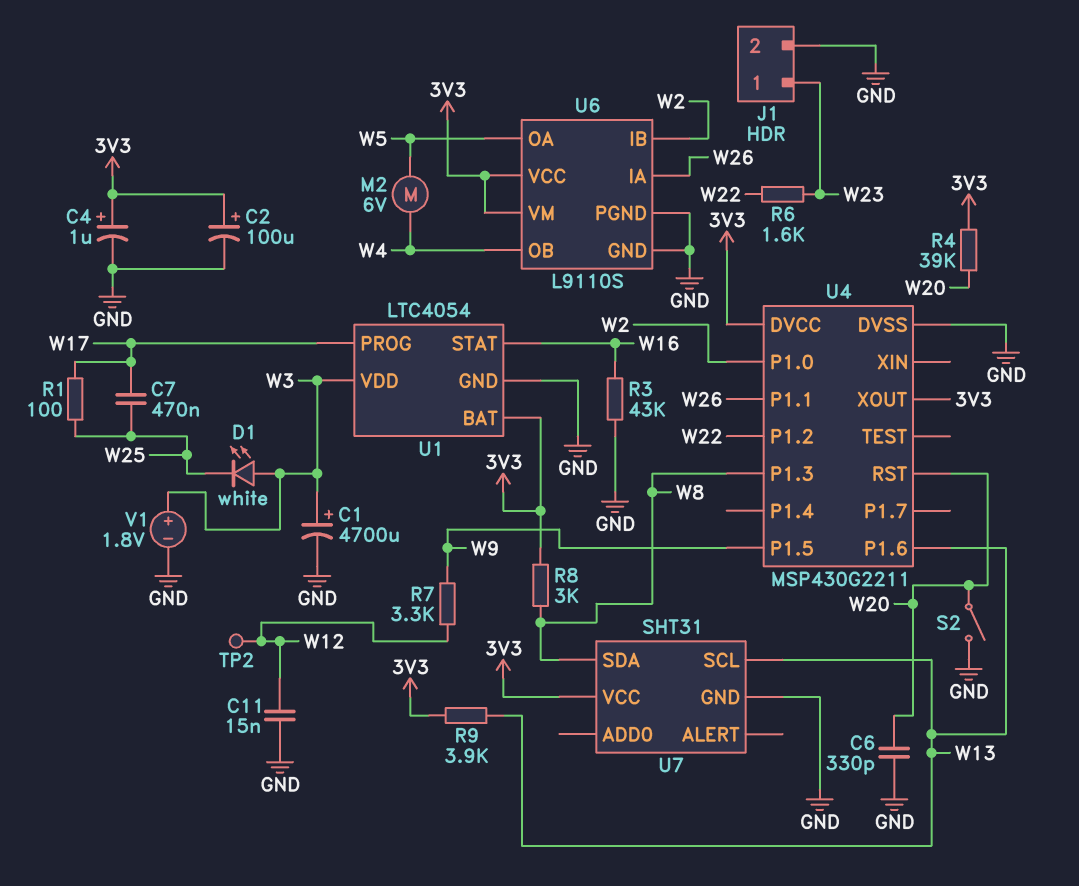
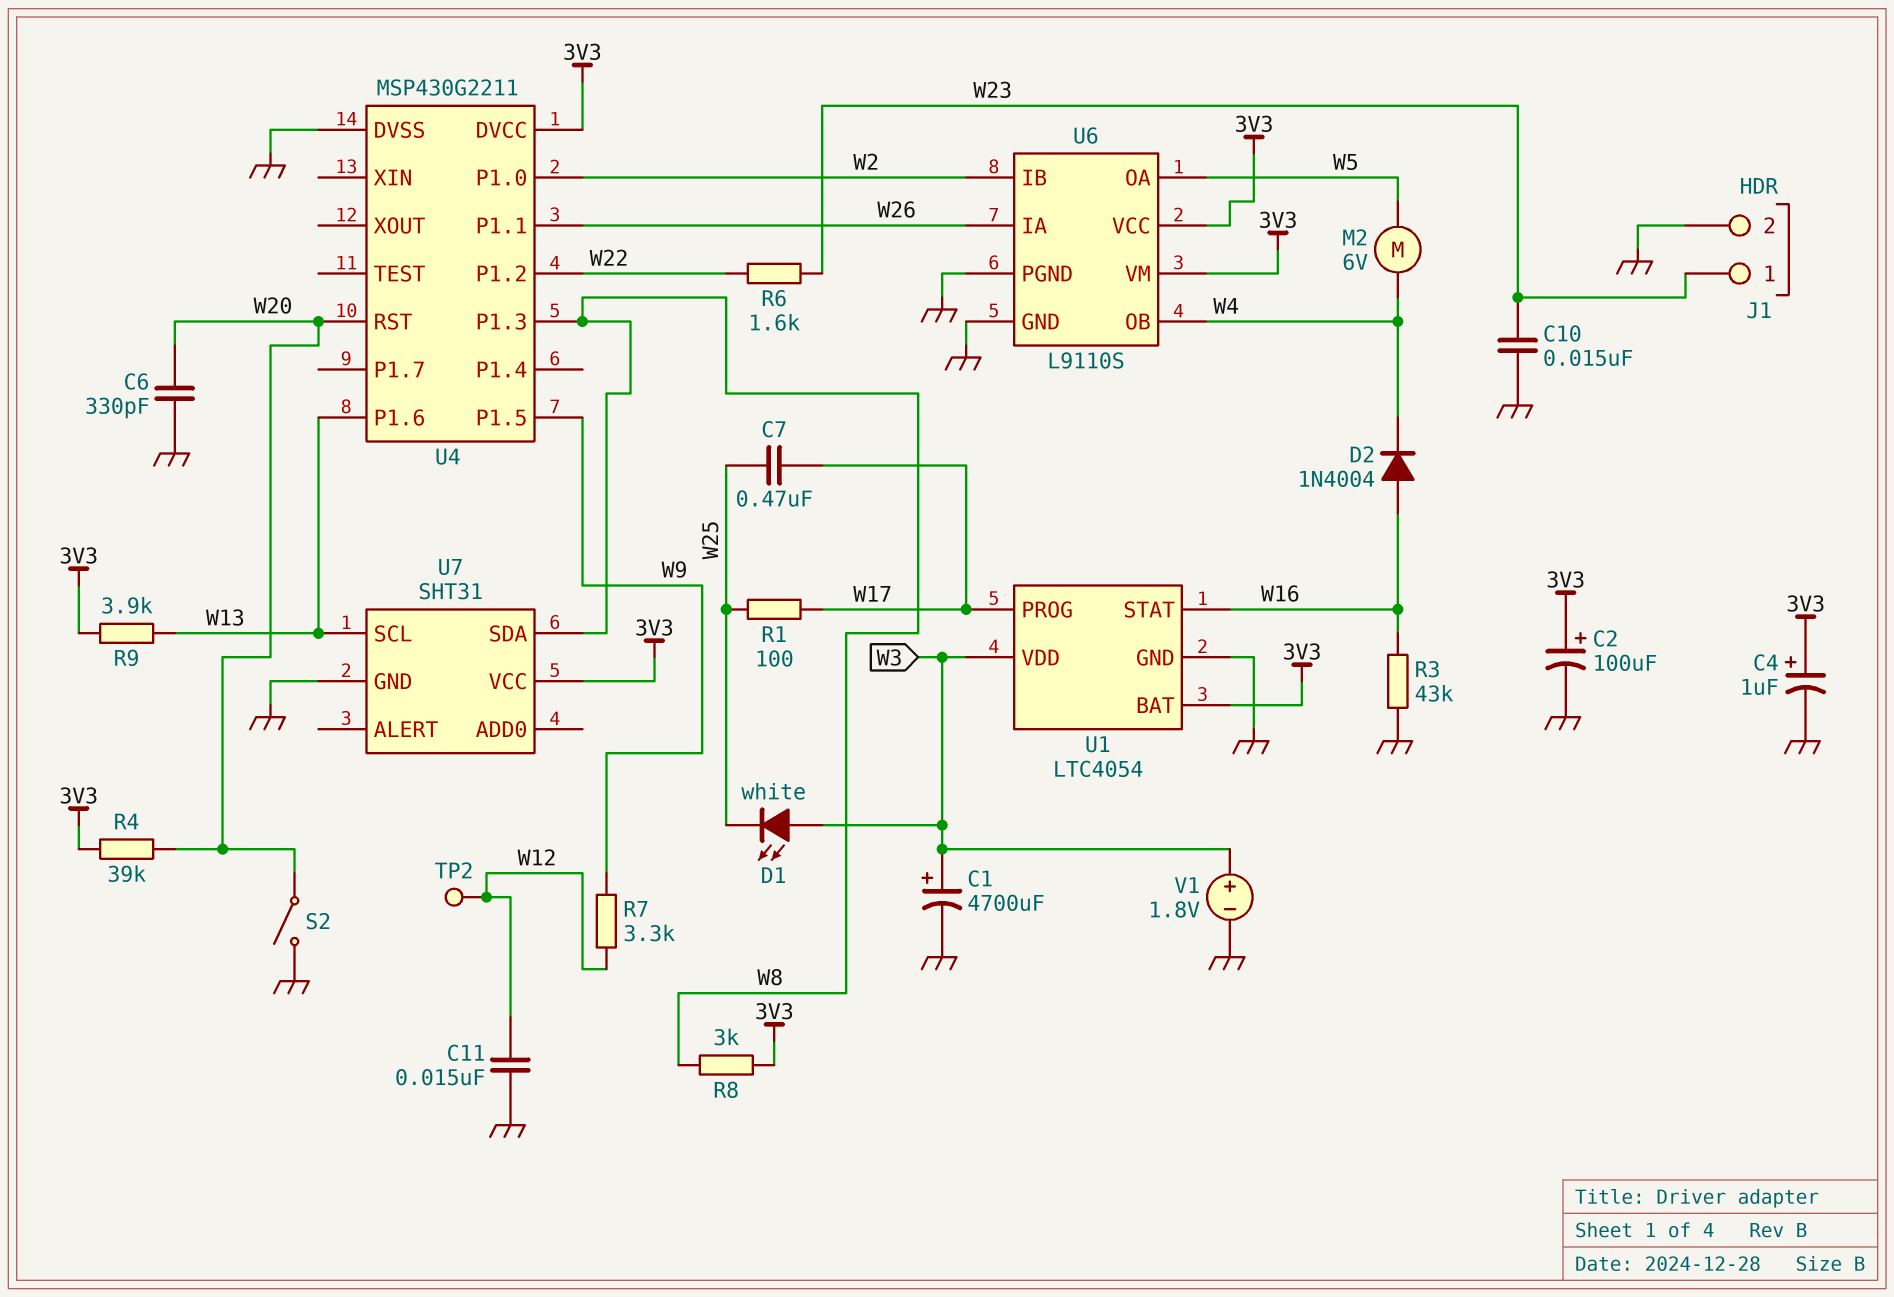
C10: none -> 15nF (GND, W23)
D2: none -> diode 1N4004 (A W16, K W4)
U4 pin XOUT: 3V3 -> none

